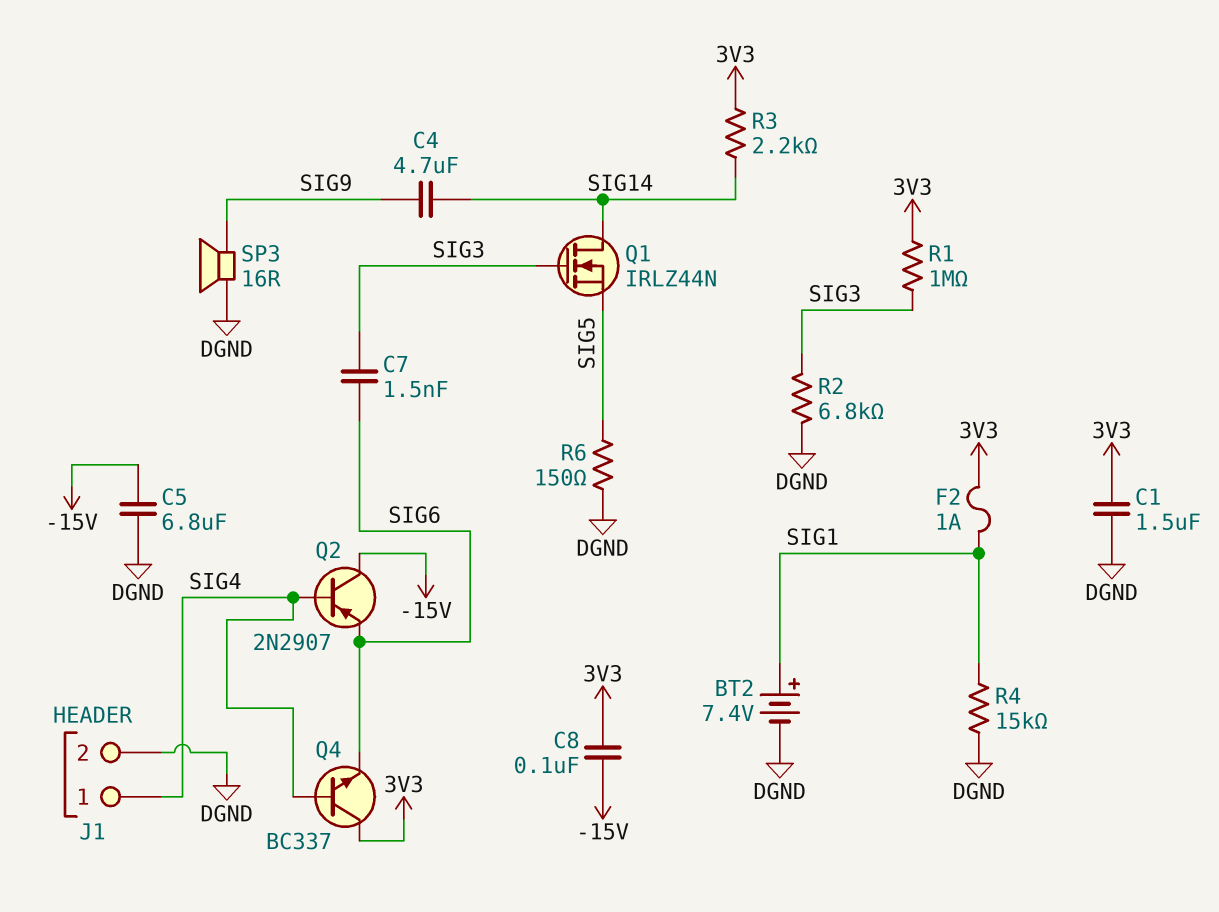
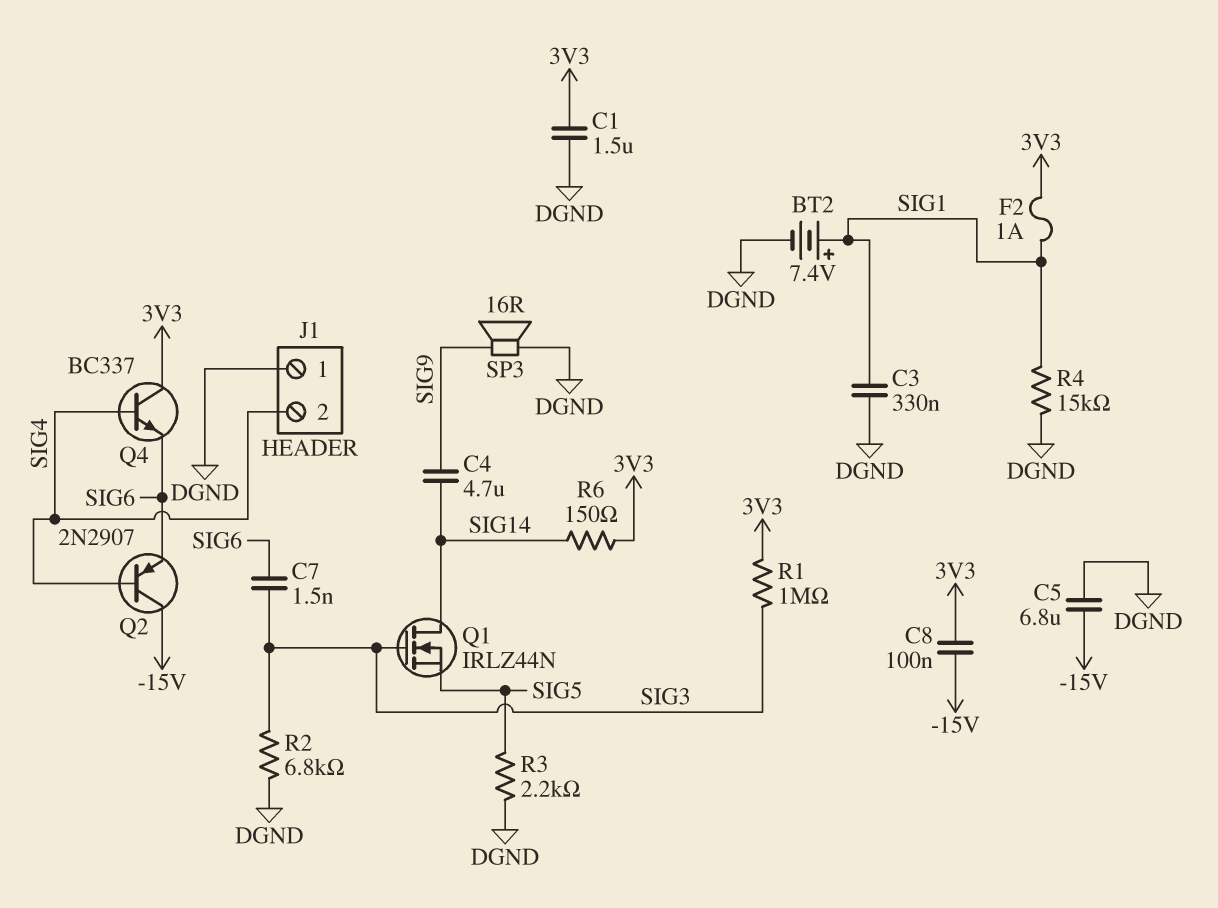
C3: none -> 330nF (DGND, SIG1)
J1 pin 1: SIG4 -> DGND
J1 pin 2: DGND -> SIG4
R3: 2.2k (3V3, SIG14) -> 2.2k (DGND, SIG5)
R6: 150 (DGND, SIG5) -> 150 (3V3, SIG14)

